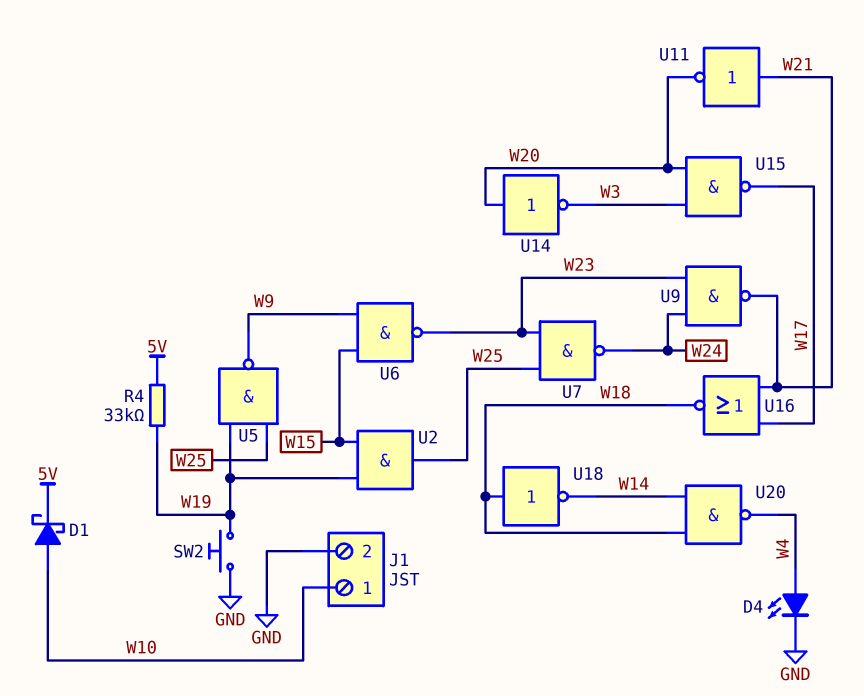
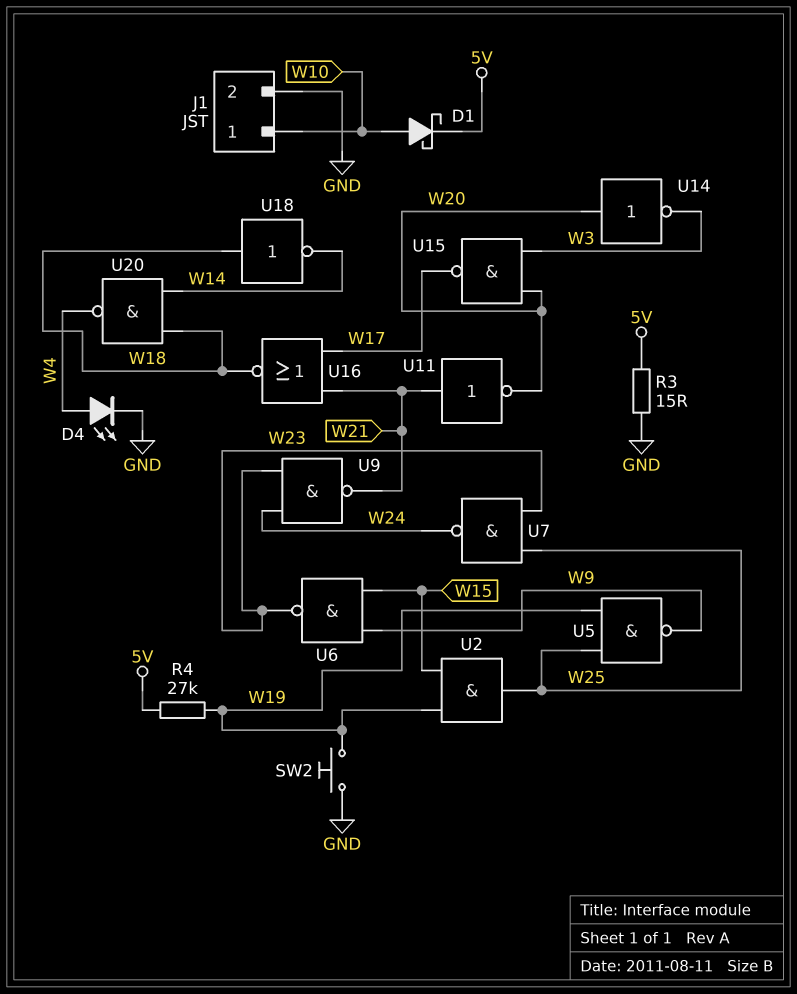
R3: none -> 15 (5V, GND)
R4: 33k (5V, W19) -> 27k (5V, W19)

